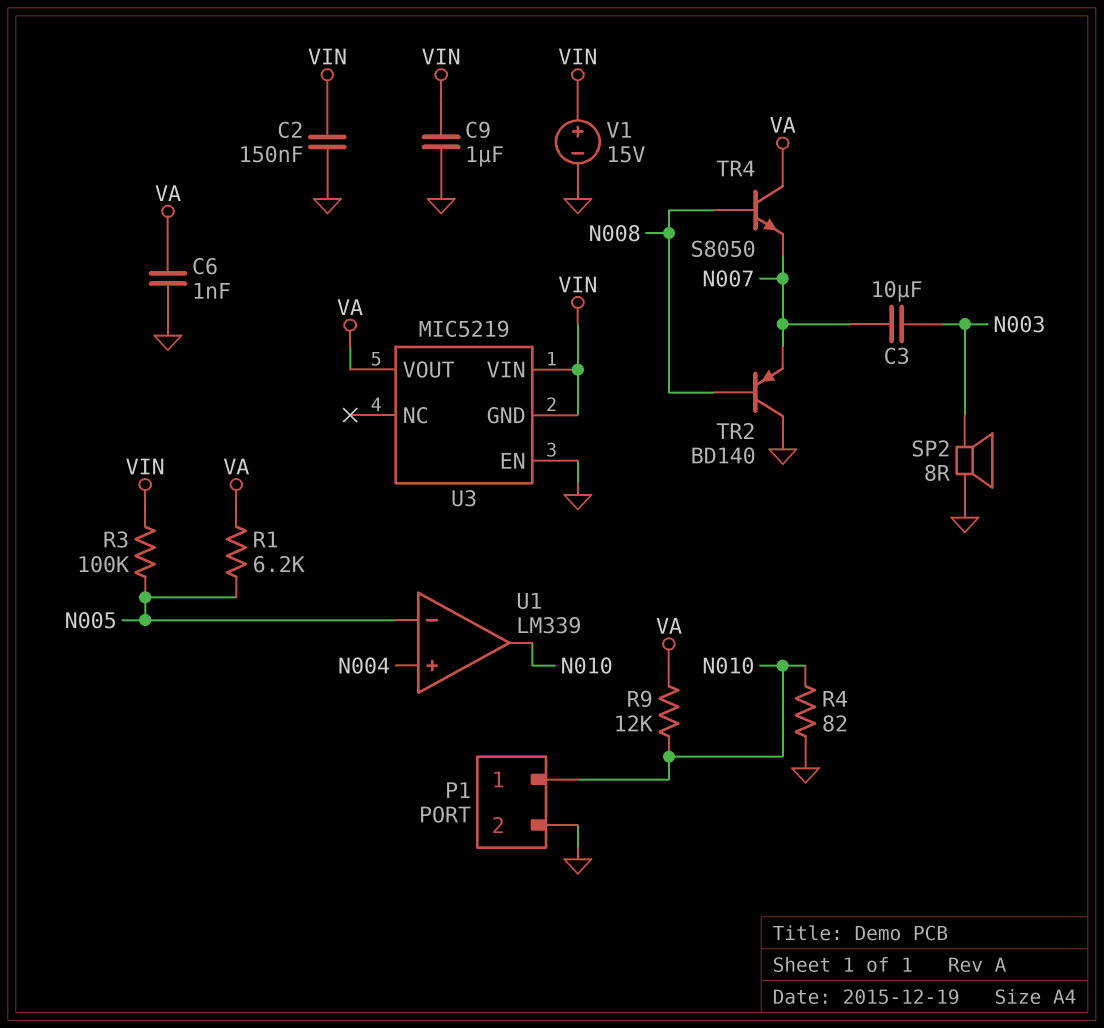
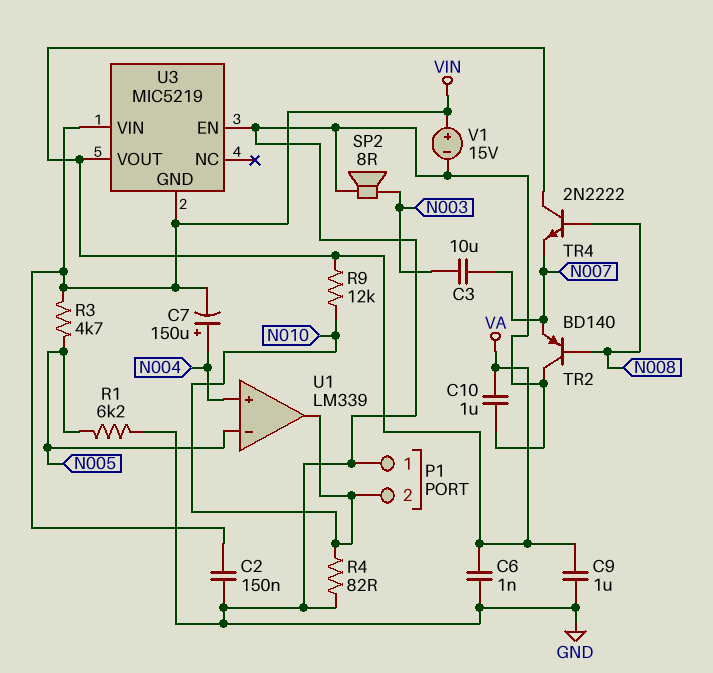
C7: none -> 150uF (plus N004, minus VIN)
C9: 1uF (GND, VIN) -> 1uF (GND, VA)
C10: none -> 1uF (GND, VA)
P1 pin 1: N010 -> GND
P1 pin 2: GND -> N010
R1: 6.2k (N005, VA) -> 6.2k (GND, N005)
R3: 100k (N005, VIN) -> 4.7k (N005, VIN)
TR4: NPN S8050 (B N008, C VA, E N007) -> NPN 2N2222 (B N008, C VA, E N007)

